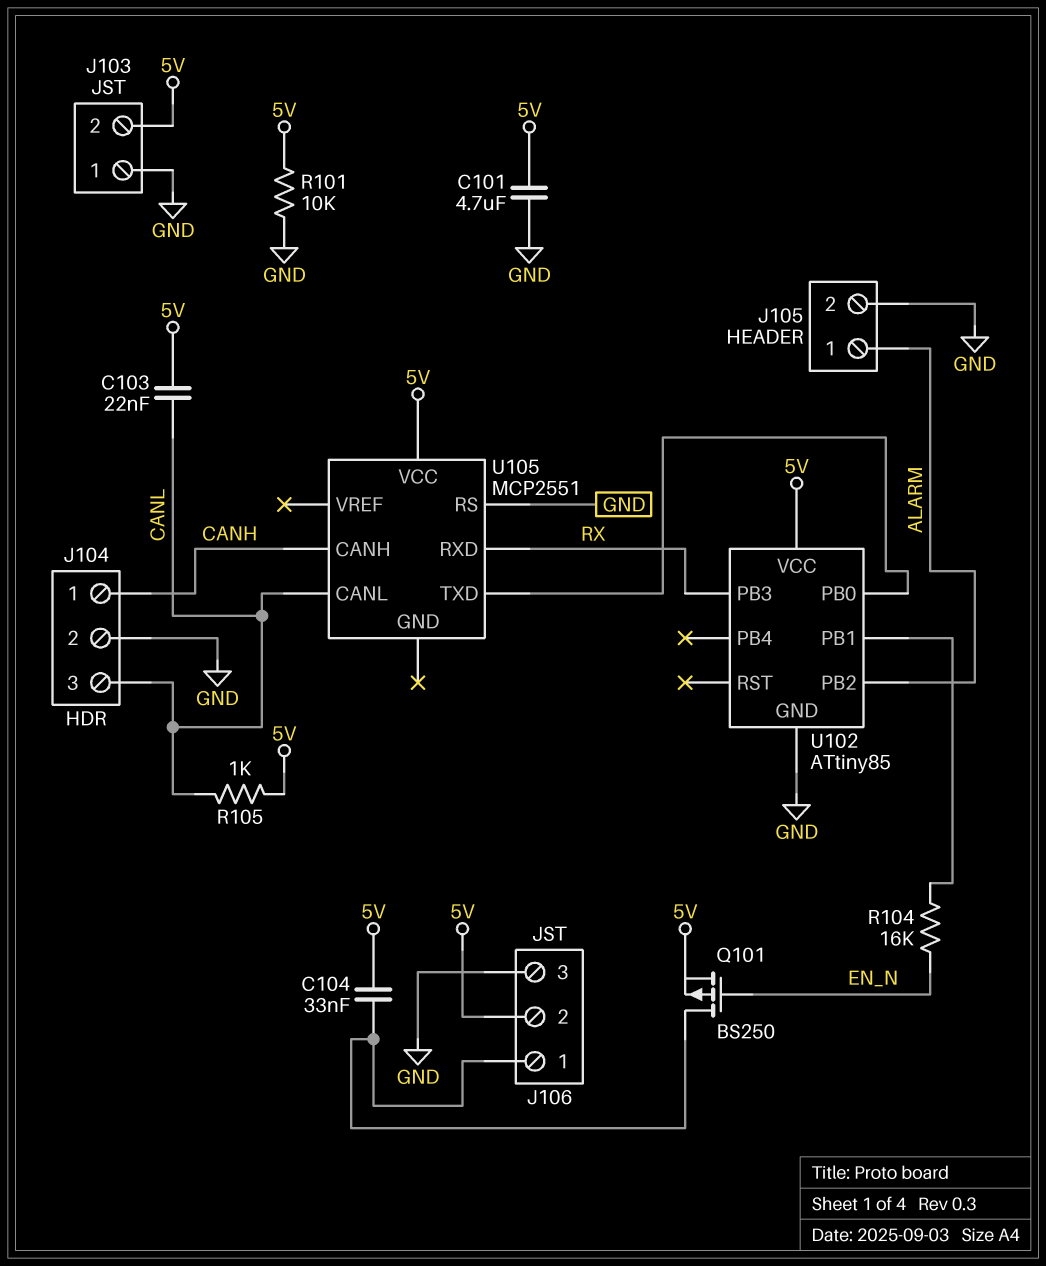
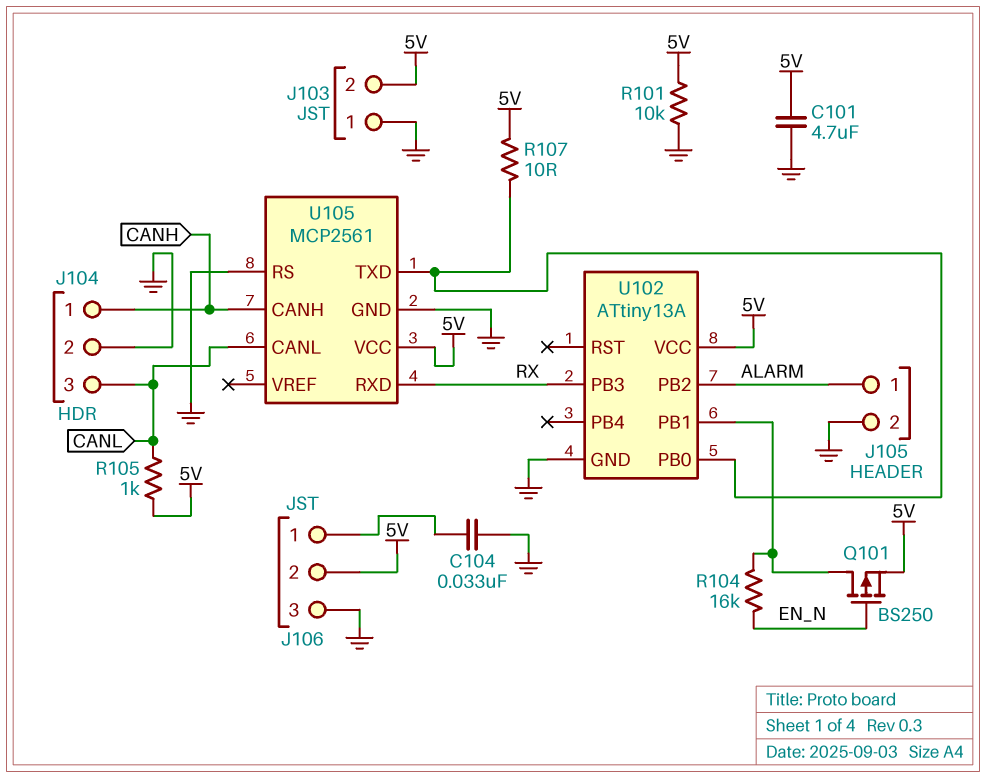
C103: 22nF (5V, CANL) -> none
C104: 33nF (5V, J106/1) -> 33nF (GND, J106/1)
Q101: PMOS BS250 (G EN_N, D J106/1, S 5V) -> PMOS BS250 (G EN_N, D U102/PB1, S 5V)
R107: none -> 10 (5V, U102/PB0)
U102: ATtiny85 -> ATtiny13A
U105: MCP2551 -> MCP2561
U105 pin GND: none -> GND

